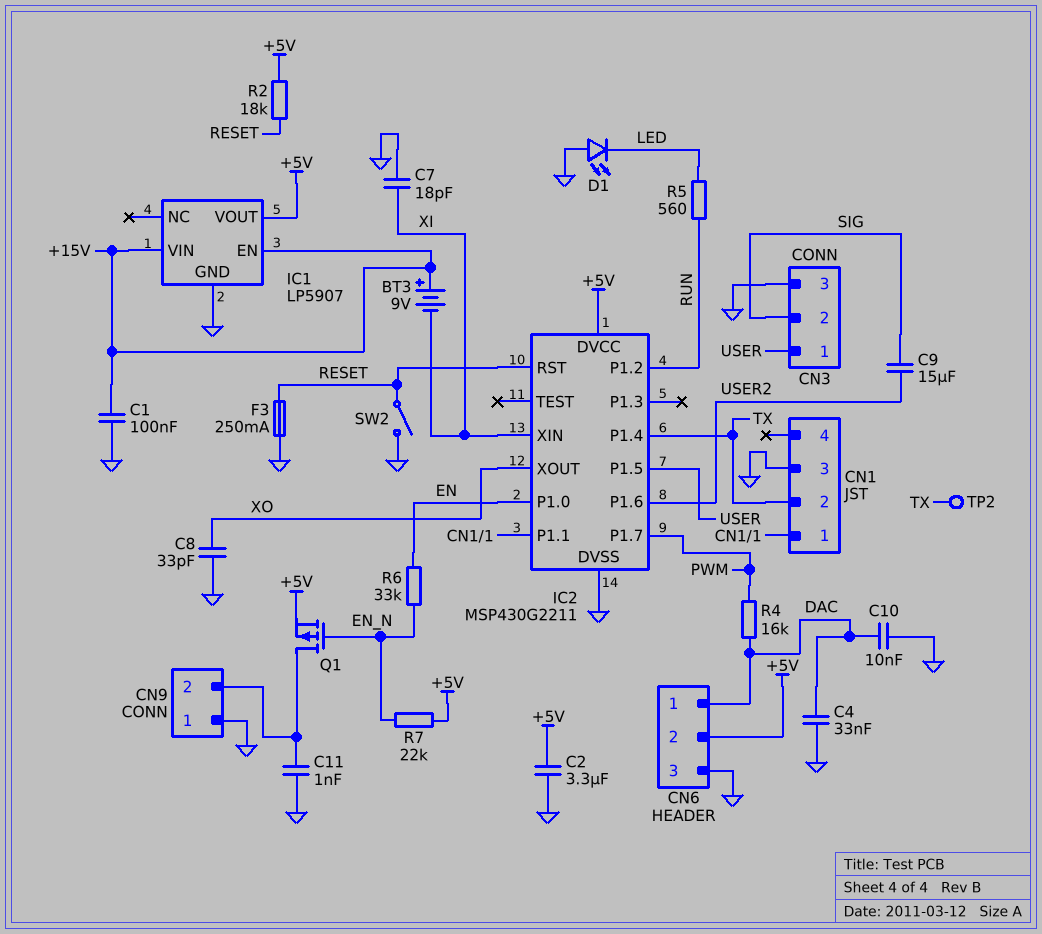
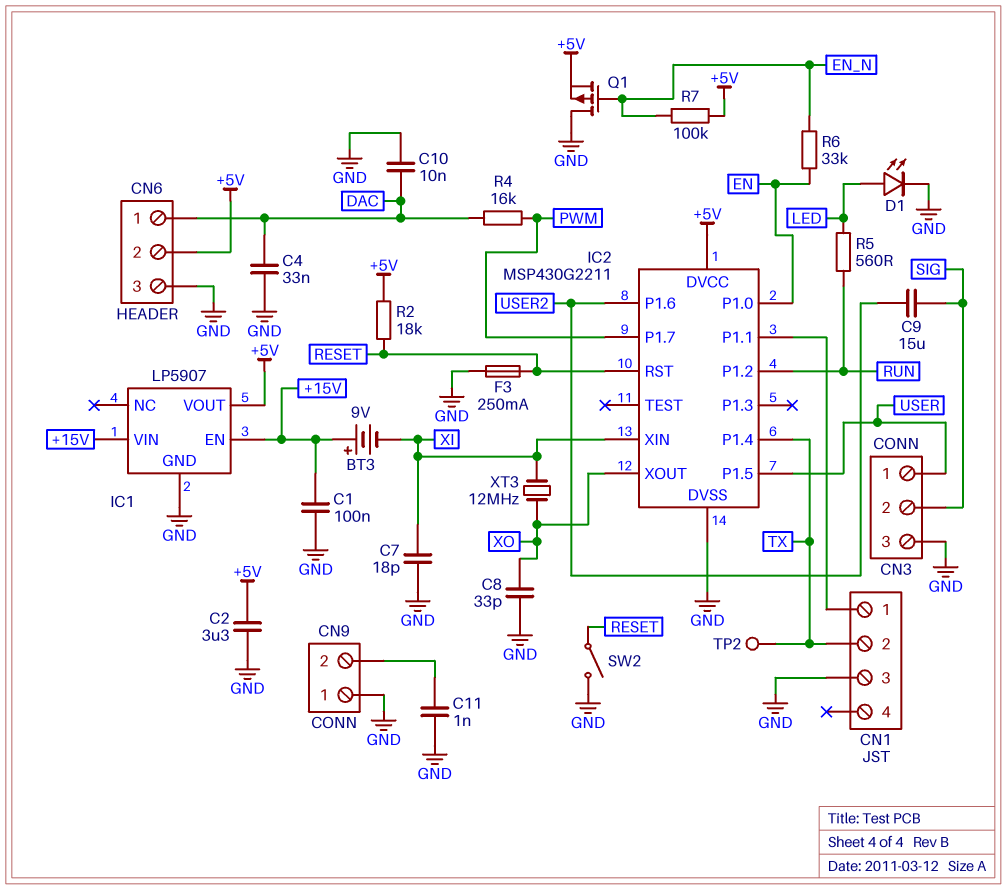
D1: LED (A GND, K LED) -> LED (A LED, K GND)
Q1: PMOS (G EN_N, D CN9/2, S +5V) -> PMOS (G EN_N, D GND, S +5V)
R7: 22k (+5V, EN_N) -> 100k (+5V, EN_N)
XT3: none -> 12MHz (XI, XO)

